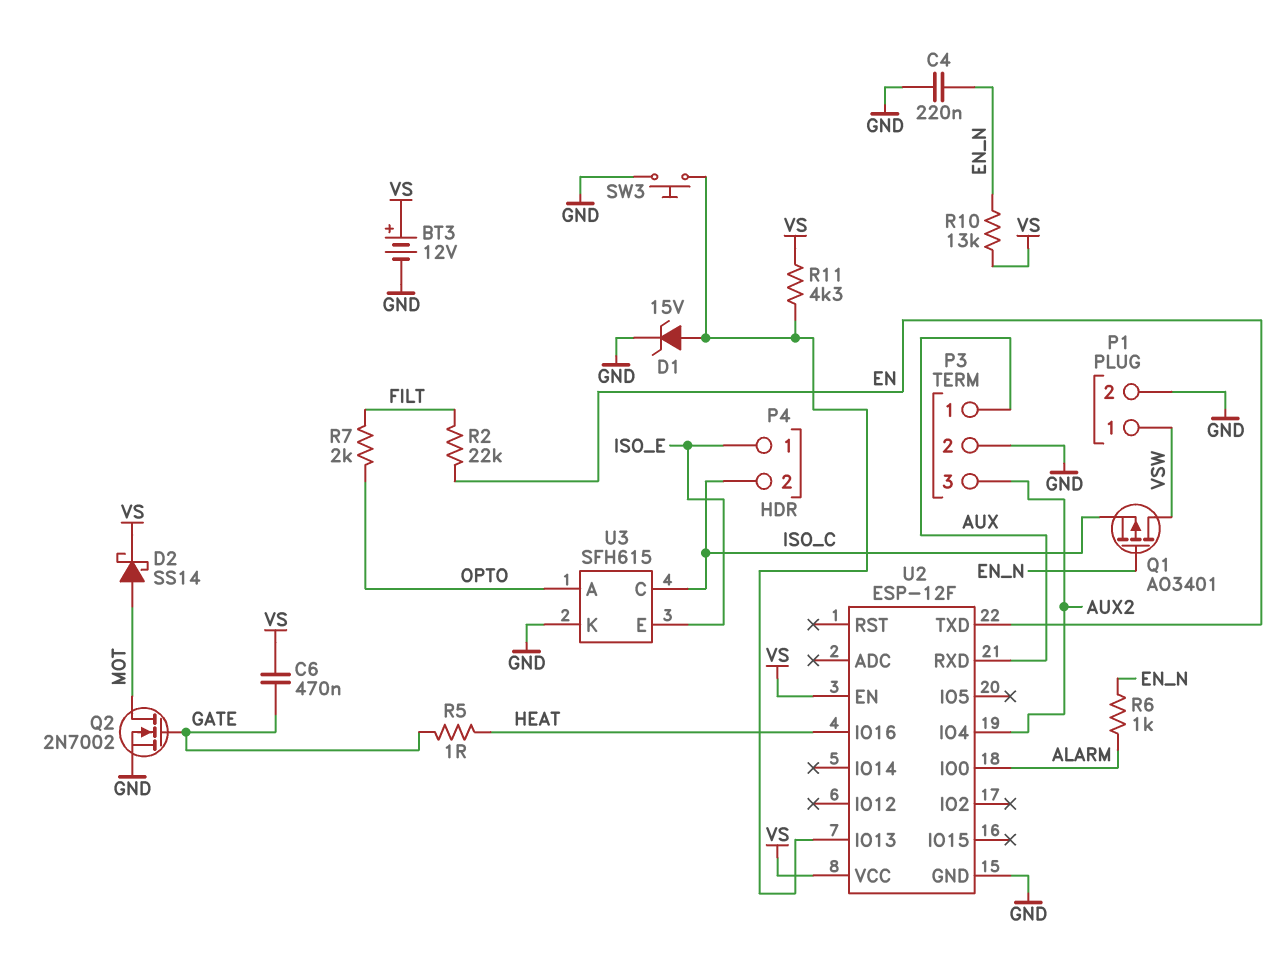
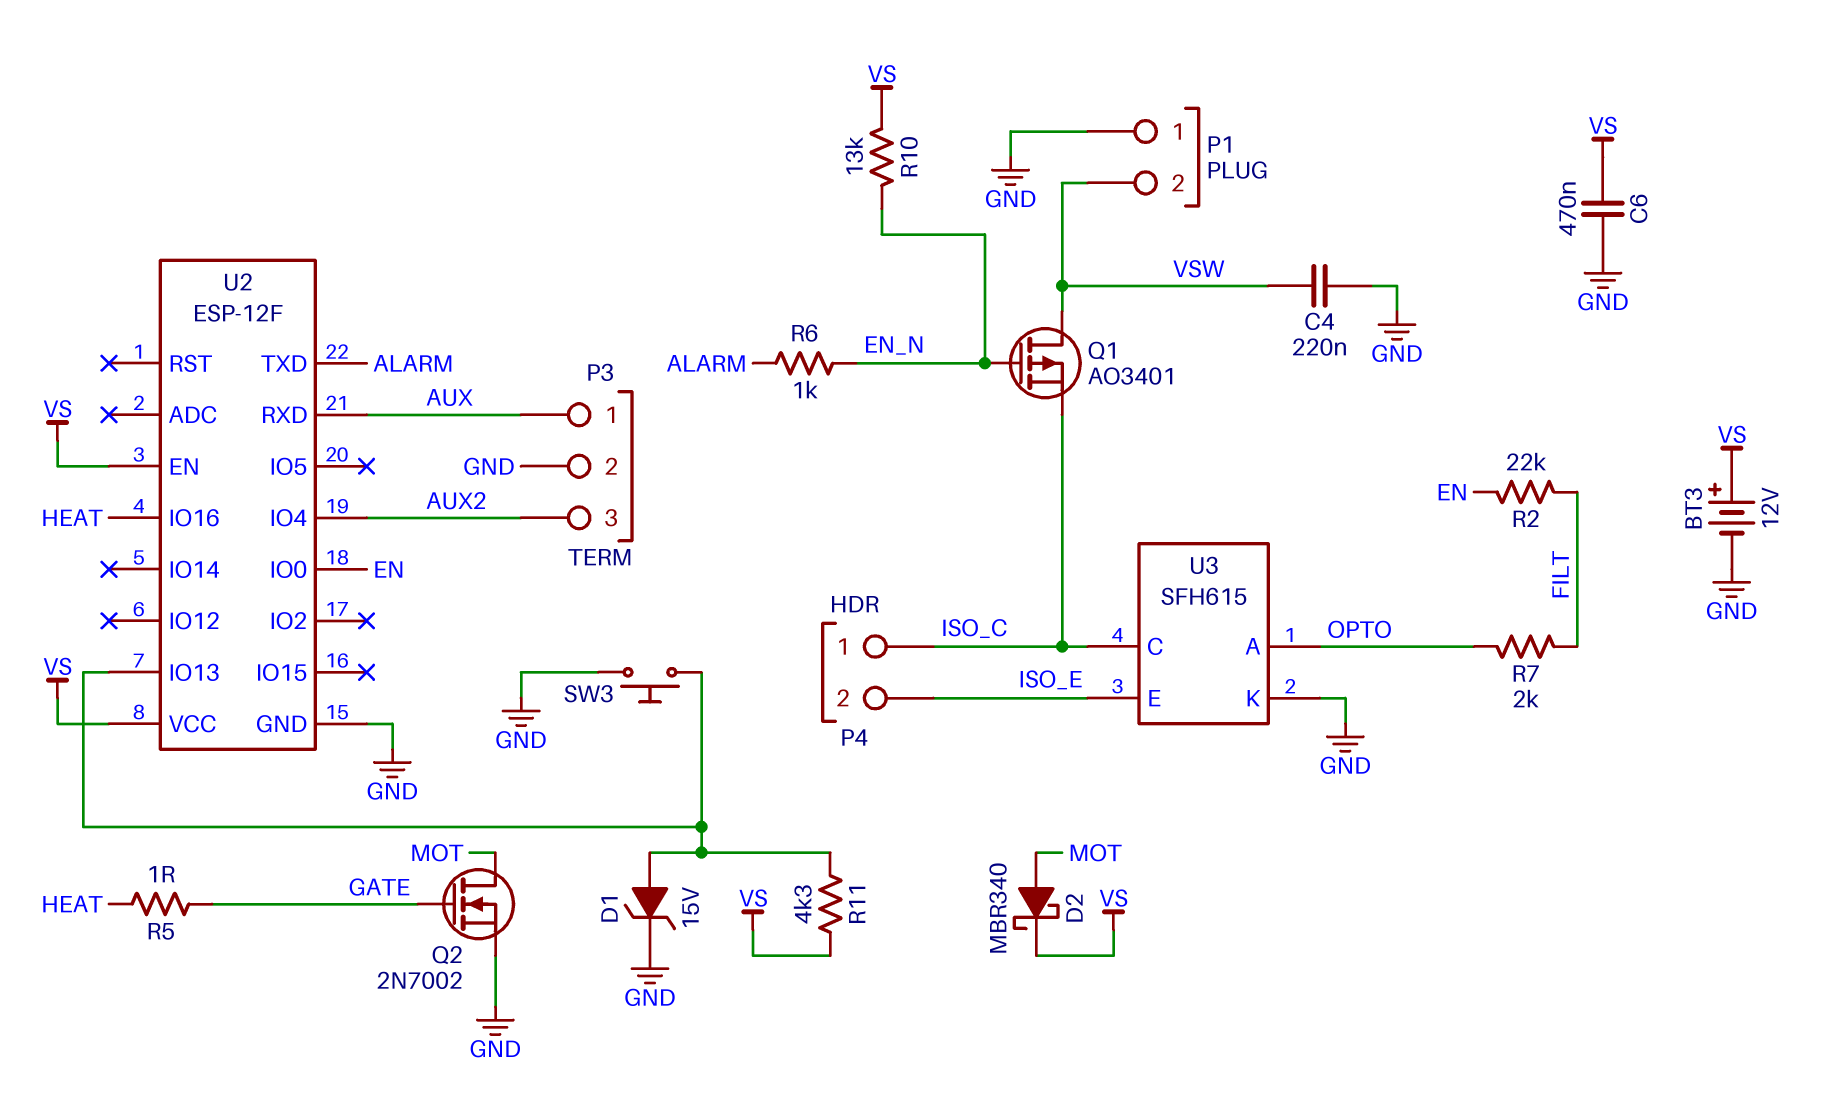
C4: 220nF (EN_N, GND) -> 220nF (GND, VSW)
C6: 470nF (GATE, VS) -> 470nF (GND, VS)
D2: schottky SS14 (A MOT, K VS) -> schottky MBR340 (A MOT, K VS)
P1 pin 1: VSW -> GND
P1 pin 2: GND -> VSW
P4 pin 1: ISO_E -> ISO_C
P4 pin 2: ISO_C -> ISO_E
U2 pin IO0: ALARM -> EN
U2 pin TXD: EN -> ALARM

